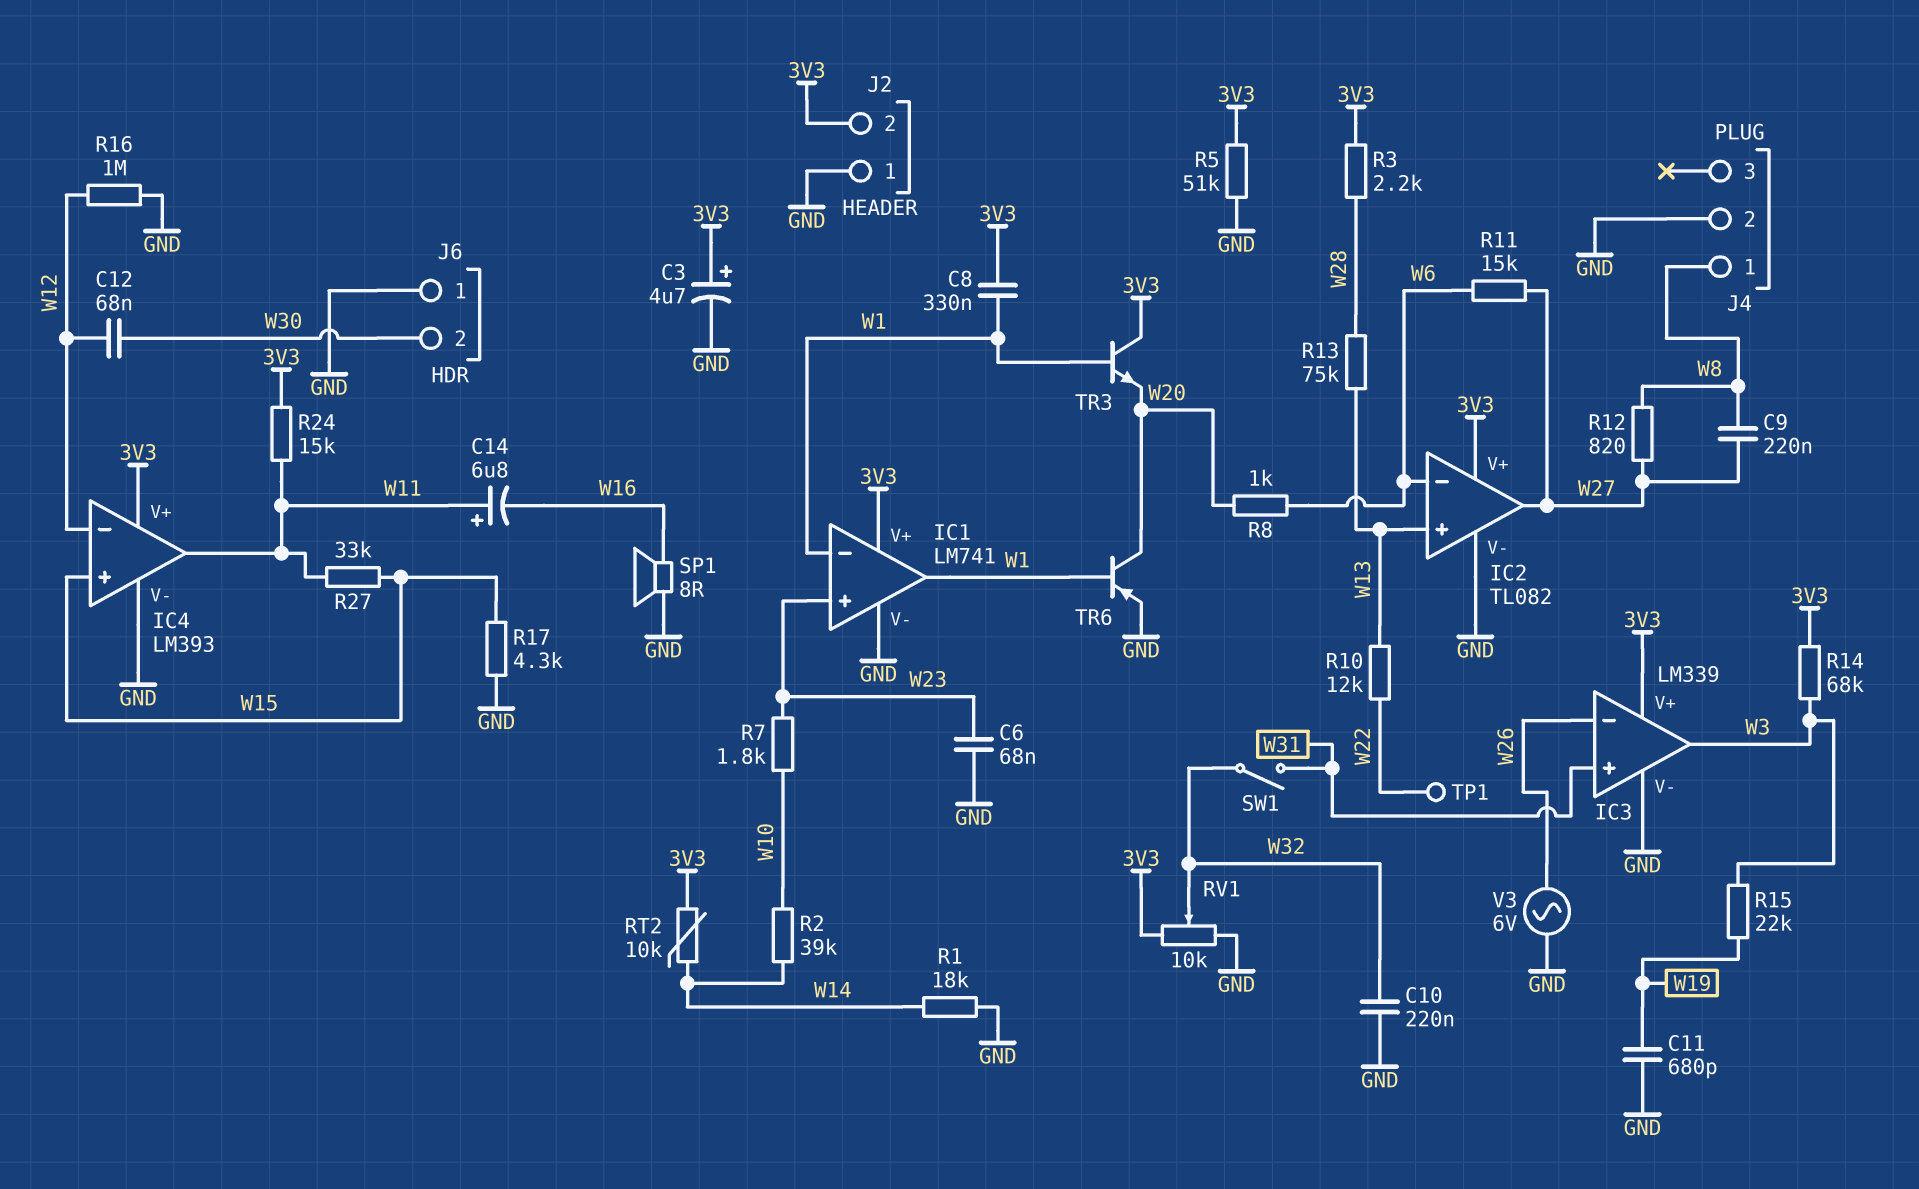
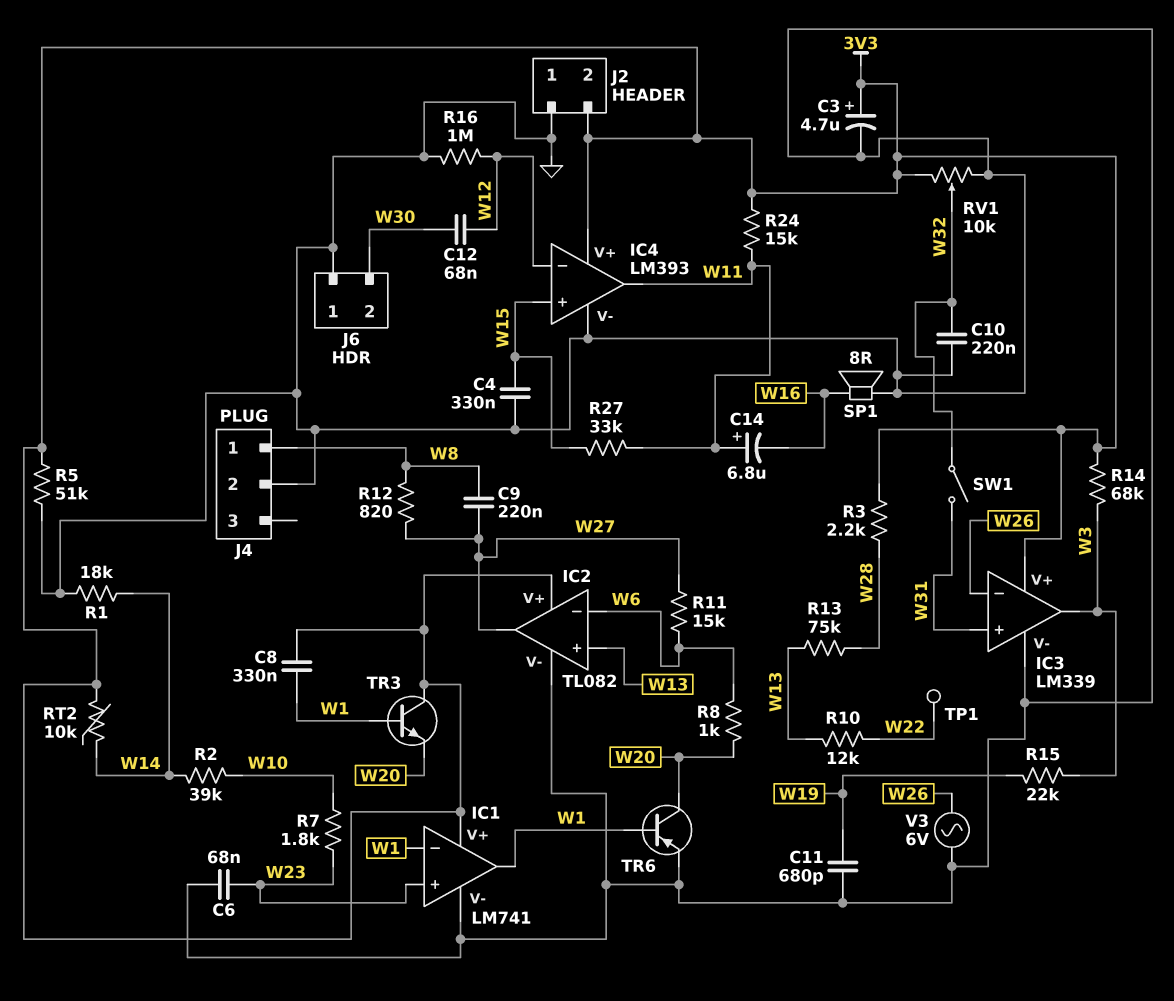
C4: none -> 330nF (GND, W15)
R17: 4.3k (GND, W15) -> none

